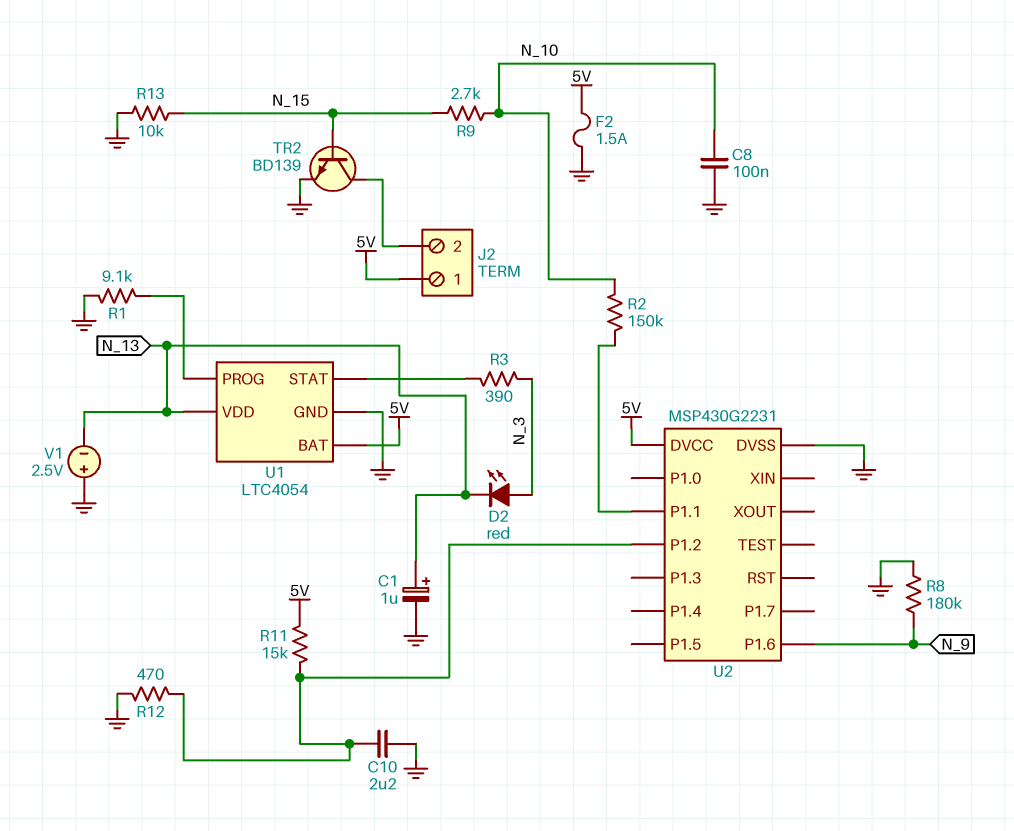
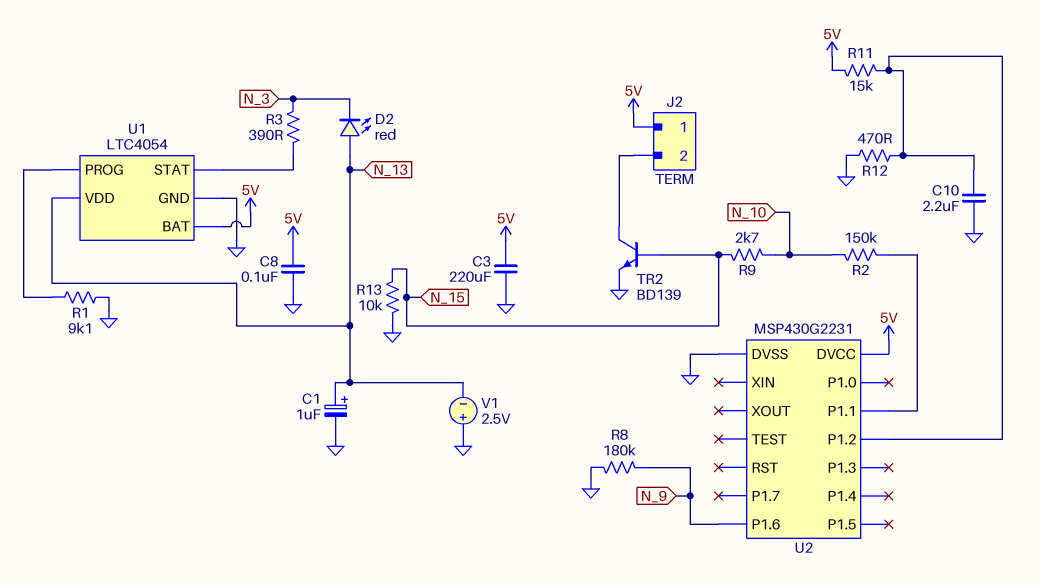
C3: none -> 220uF (5V, GND)
C8: 100nF (GND, N_10) -> 100nF (5V, GND)
D2: LED red (A N_3, K N_13) -> LED red (A N_13, K N_3)
F2: 1.5A (5V, GND) -> none

